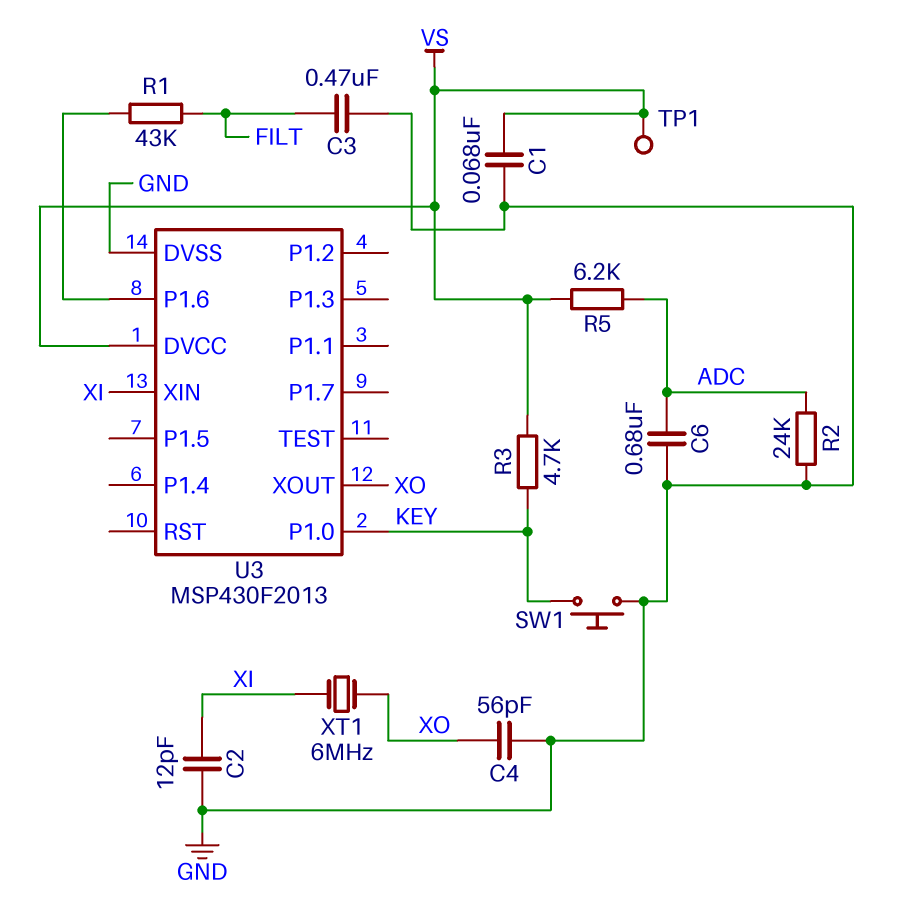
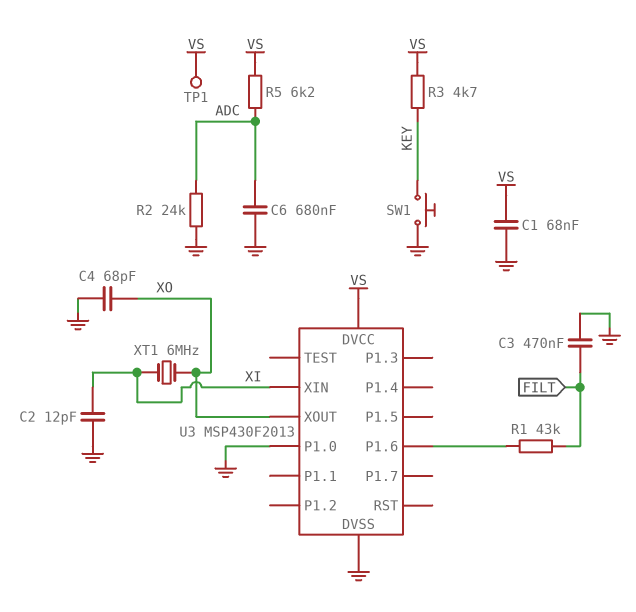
C4: 56pF (GND, XO) -> 68pF (GND, XO)
U3 pin P1.0: KEY -> GND

